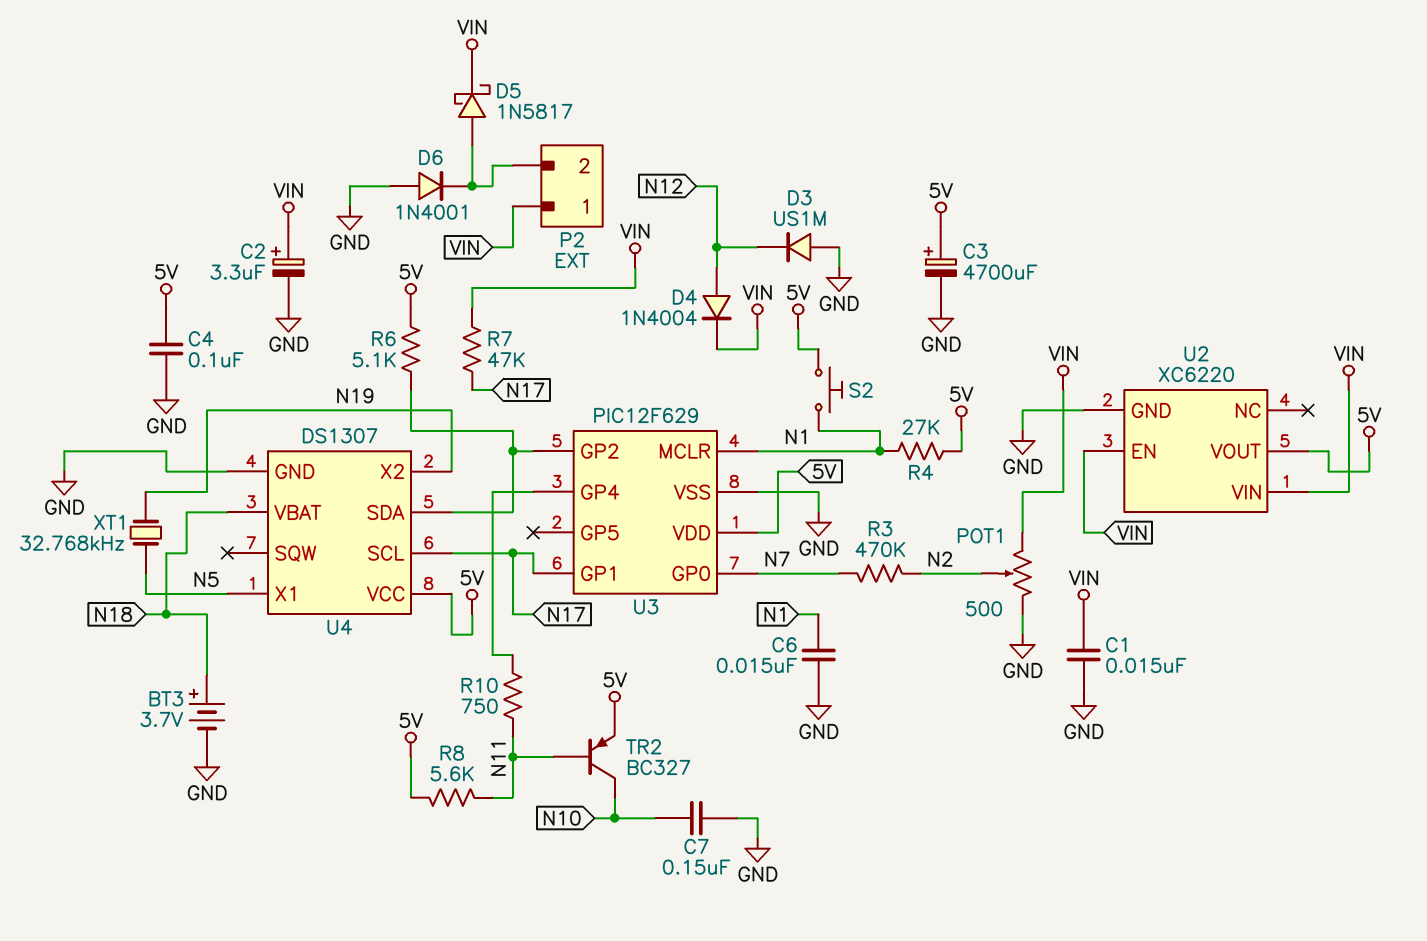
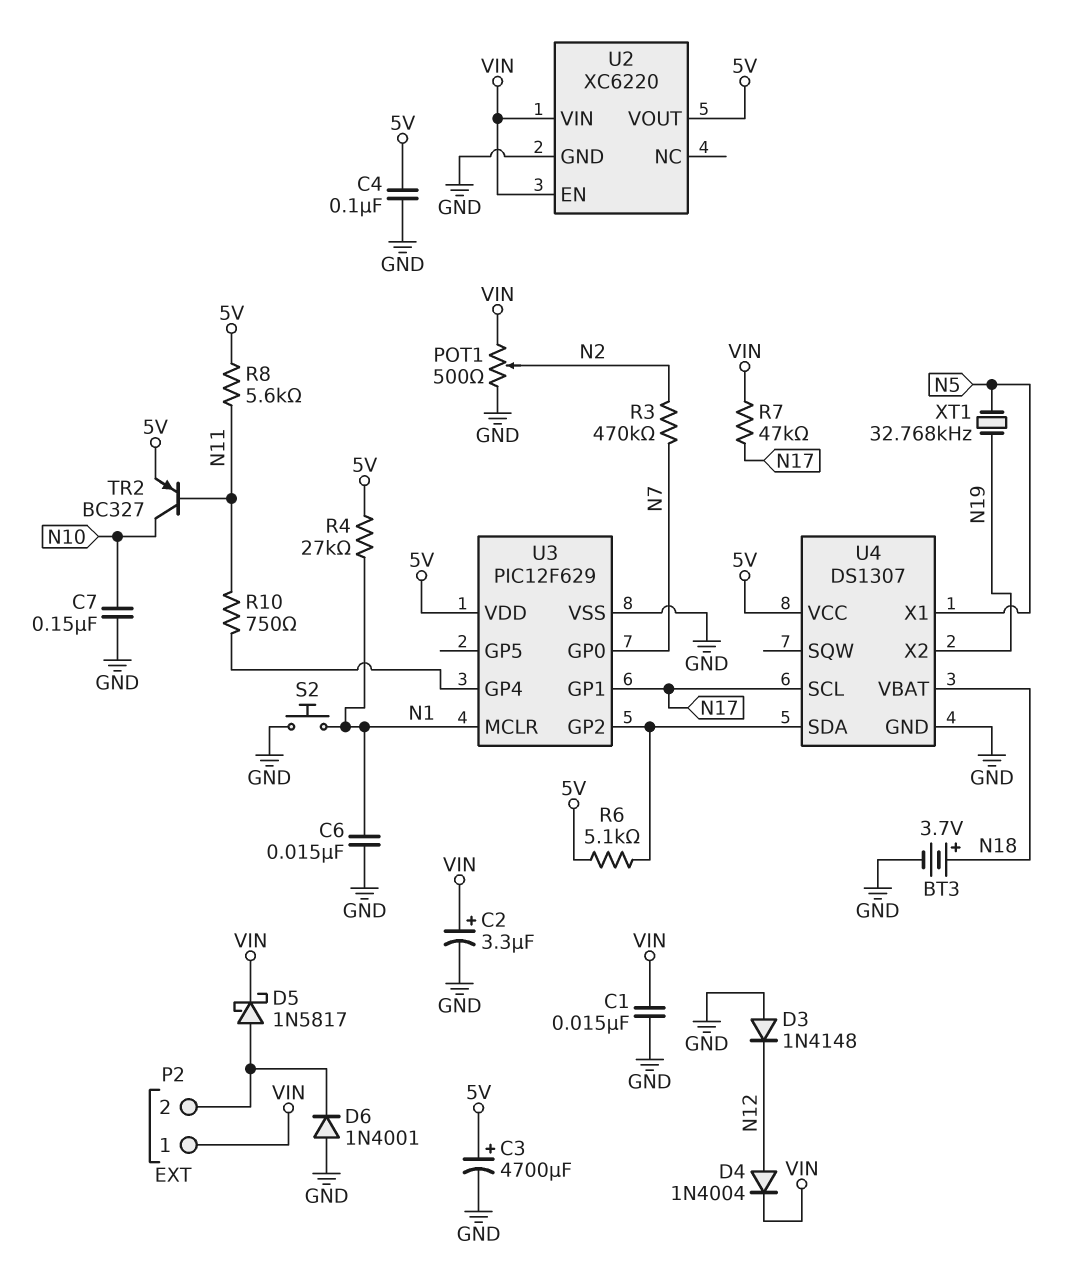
D3: diode US1M (A GND, K N12) -> diode 1N4148 (A GND, K N12)
S2: button (5V, N1) -> button (GND, N1)

